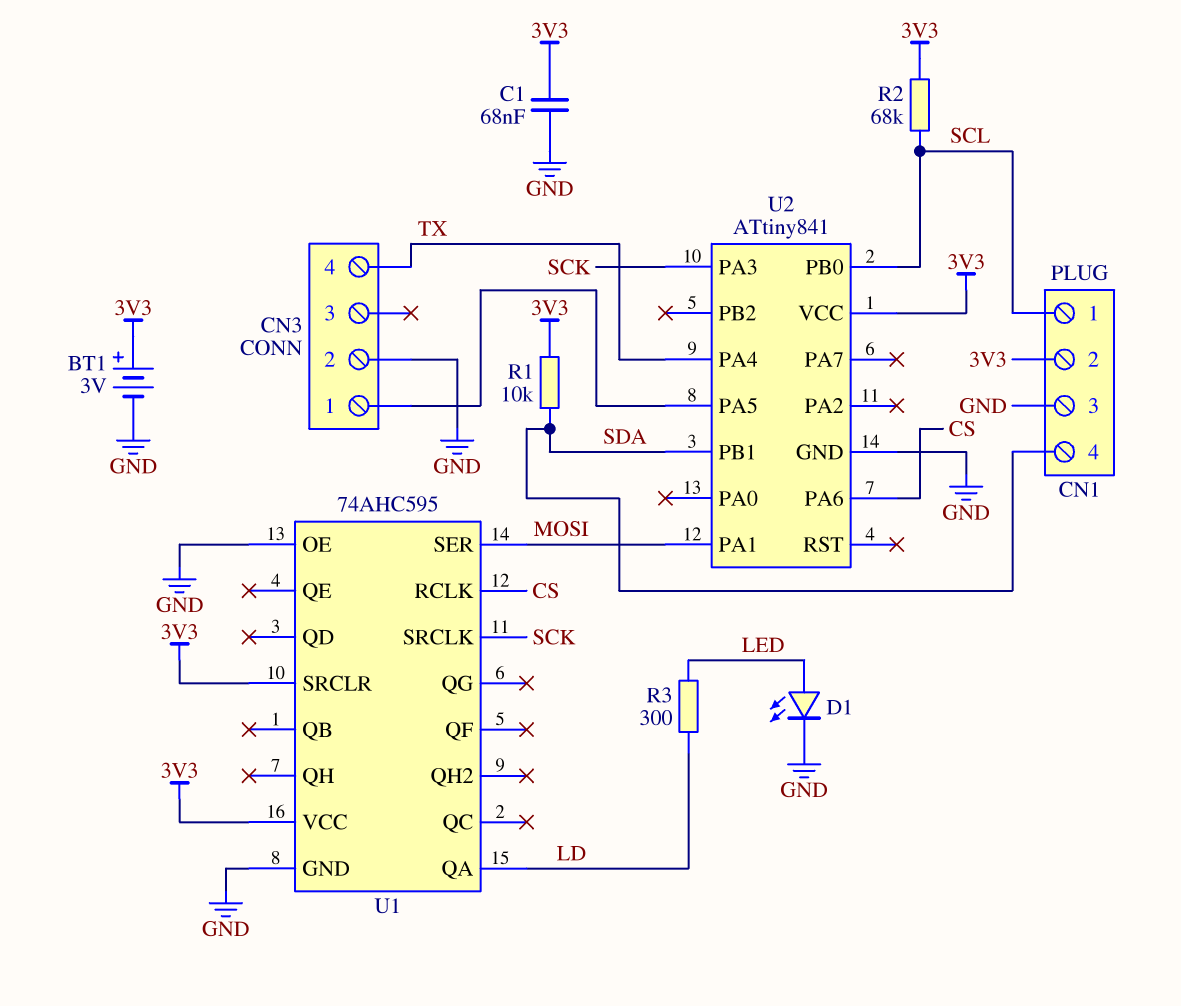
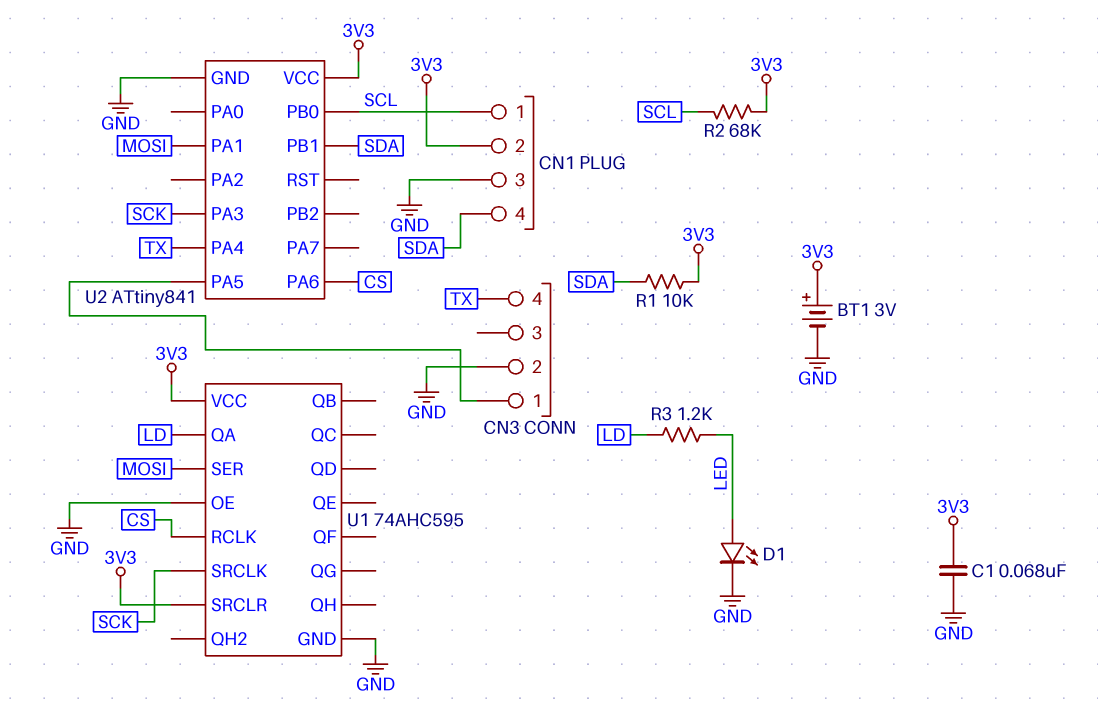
R3: 300 (LD, LED) -> 1.2k (LD, LED)

